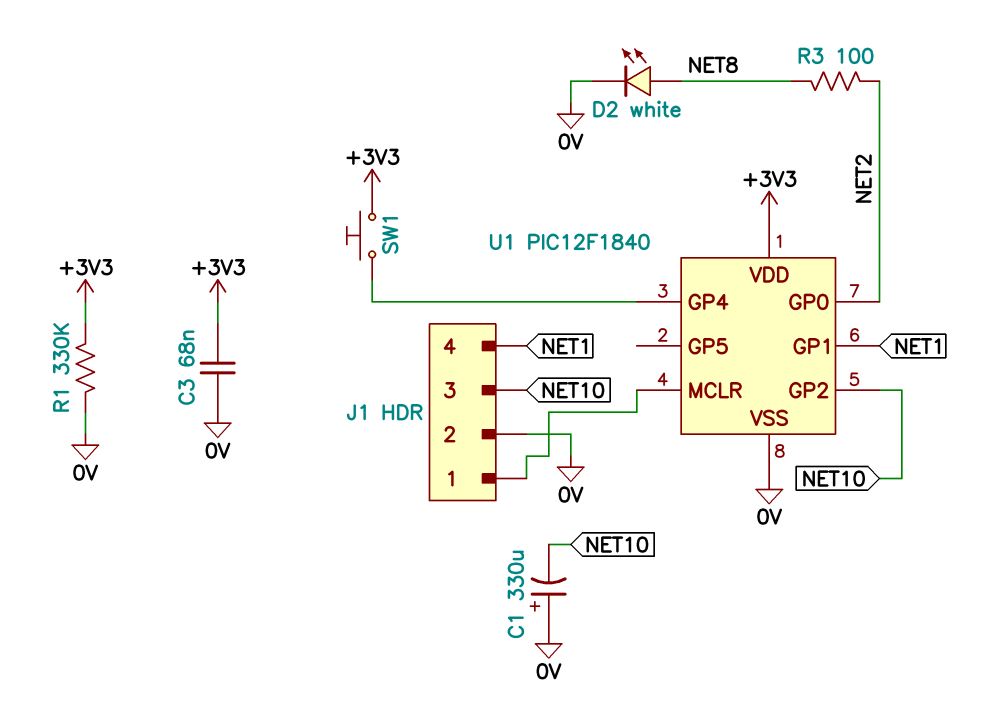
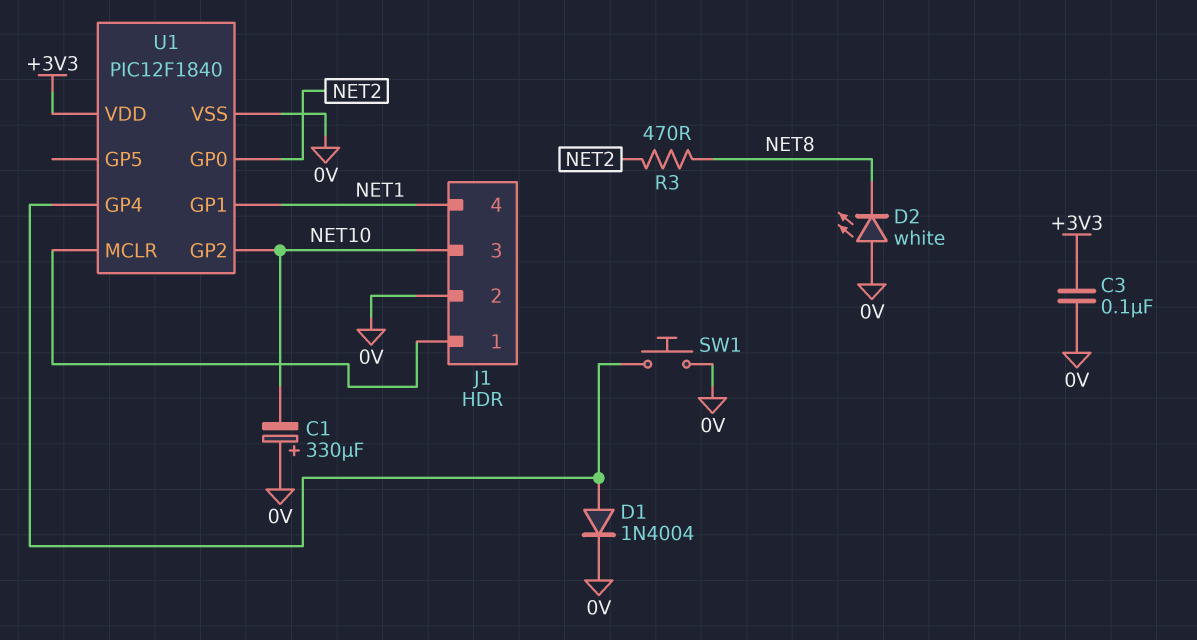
C3: 68nF (+3V3, 0V) -> 100nF (+3V3, 0V)
D1: none -> diode 1N4004 (A U1/GP4, K 0V)
D2: LED white (A NET8, K 0V) -> LED white (A 0V, K NET8)
R1: 330k (+3V3, 0V) -> none
R3: 100 (NET2, NET8) -> 470 (NET2, NET8)
SW1: button (+3V3, U1/GP4) -> button (0V, U1/GP4)

